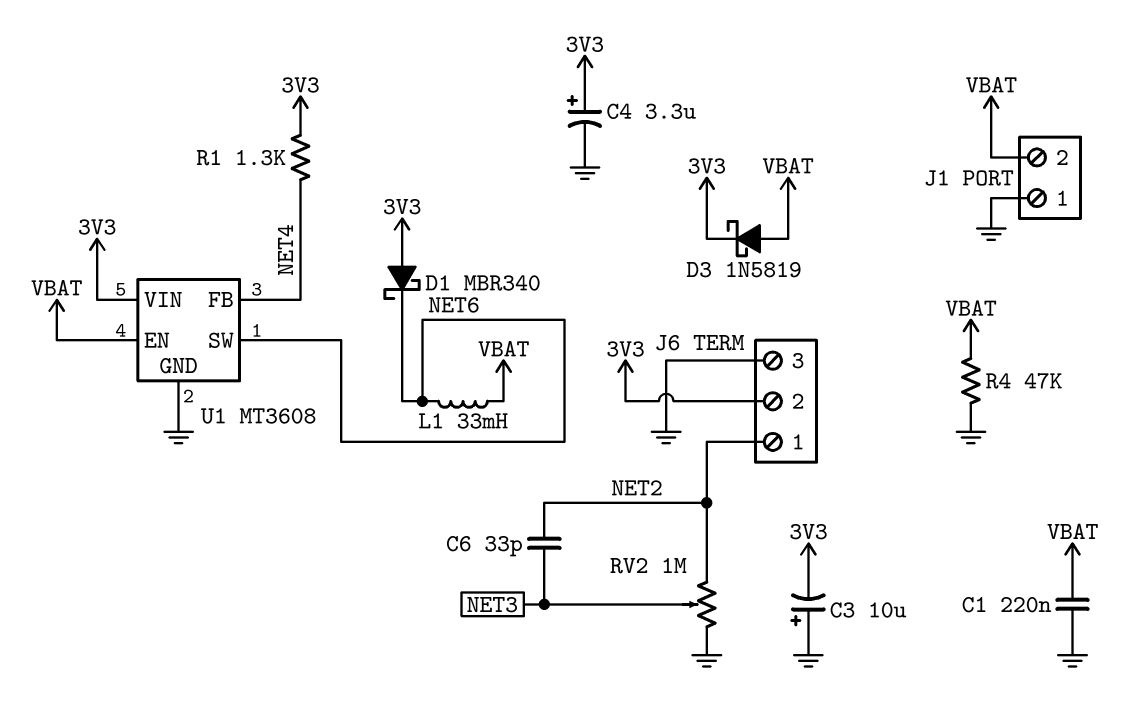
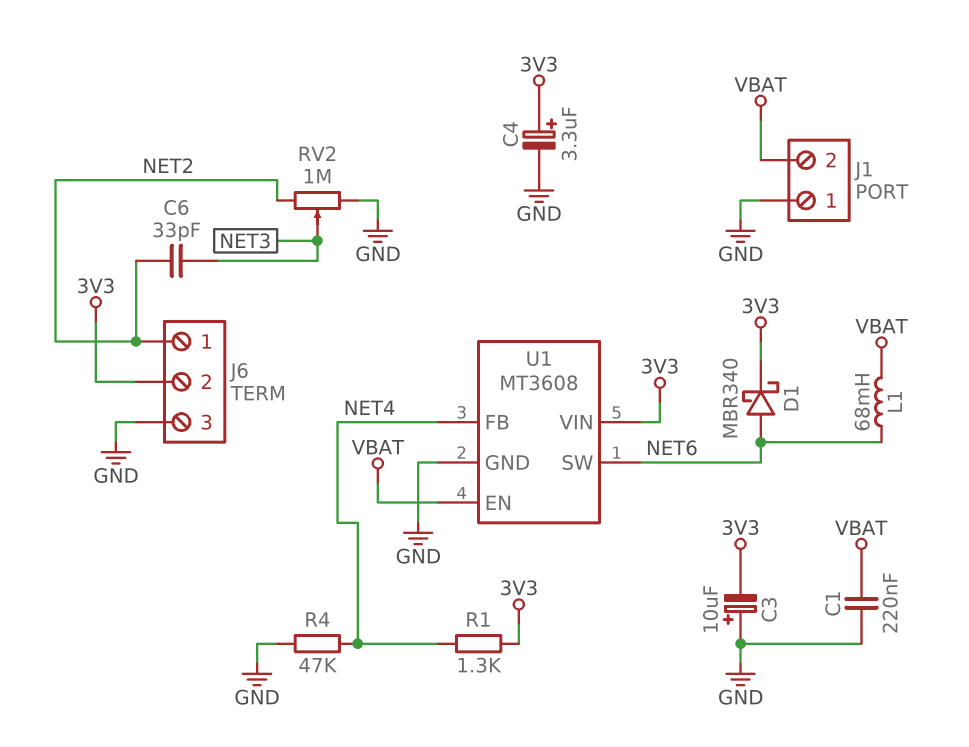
D1: schottky MBR340 (A 3V3, K NET6) -> schottky MBR340 (A NET6, K 3V3)
D3: schottky 1N5819 (A VBAT, K 3V3) -> none
L1: 33mH (NET6, VBAT) -> 68mH (NET6, VBAT)
R4: 47k (GND, VBAT) -> 47k (GND, NET4)

